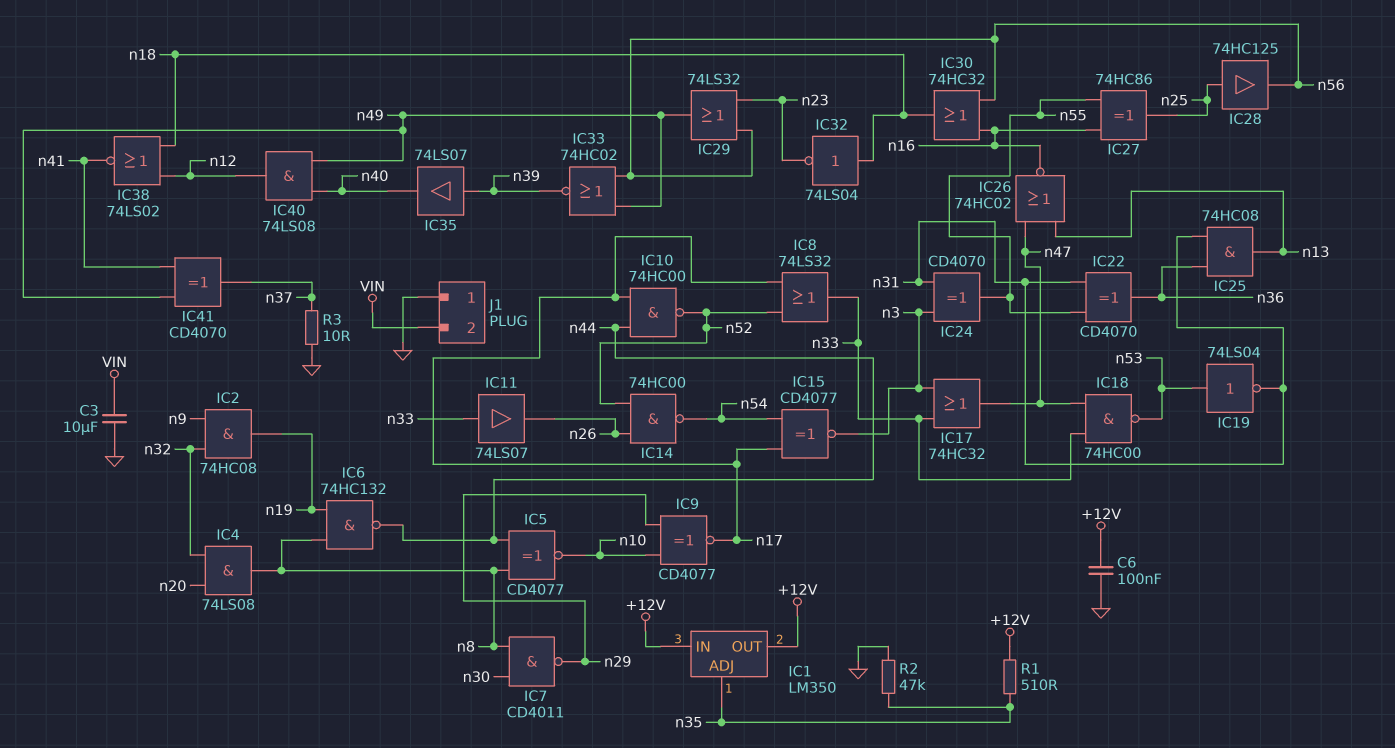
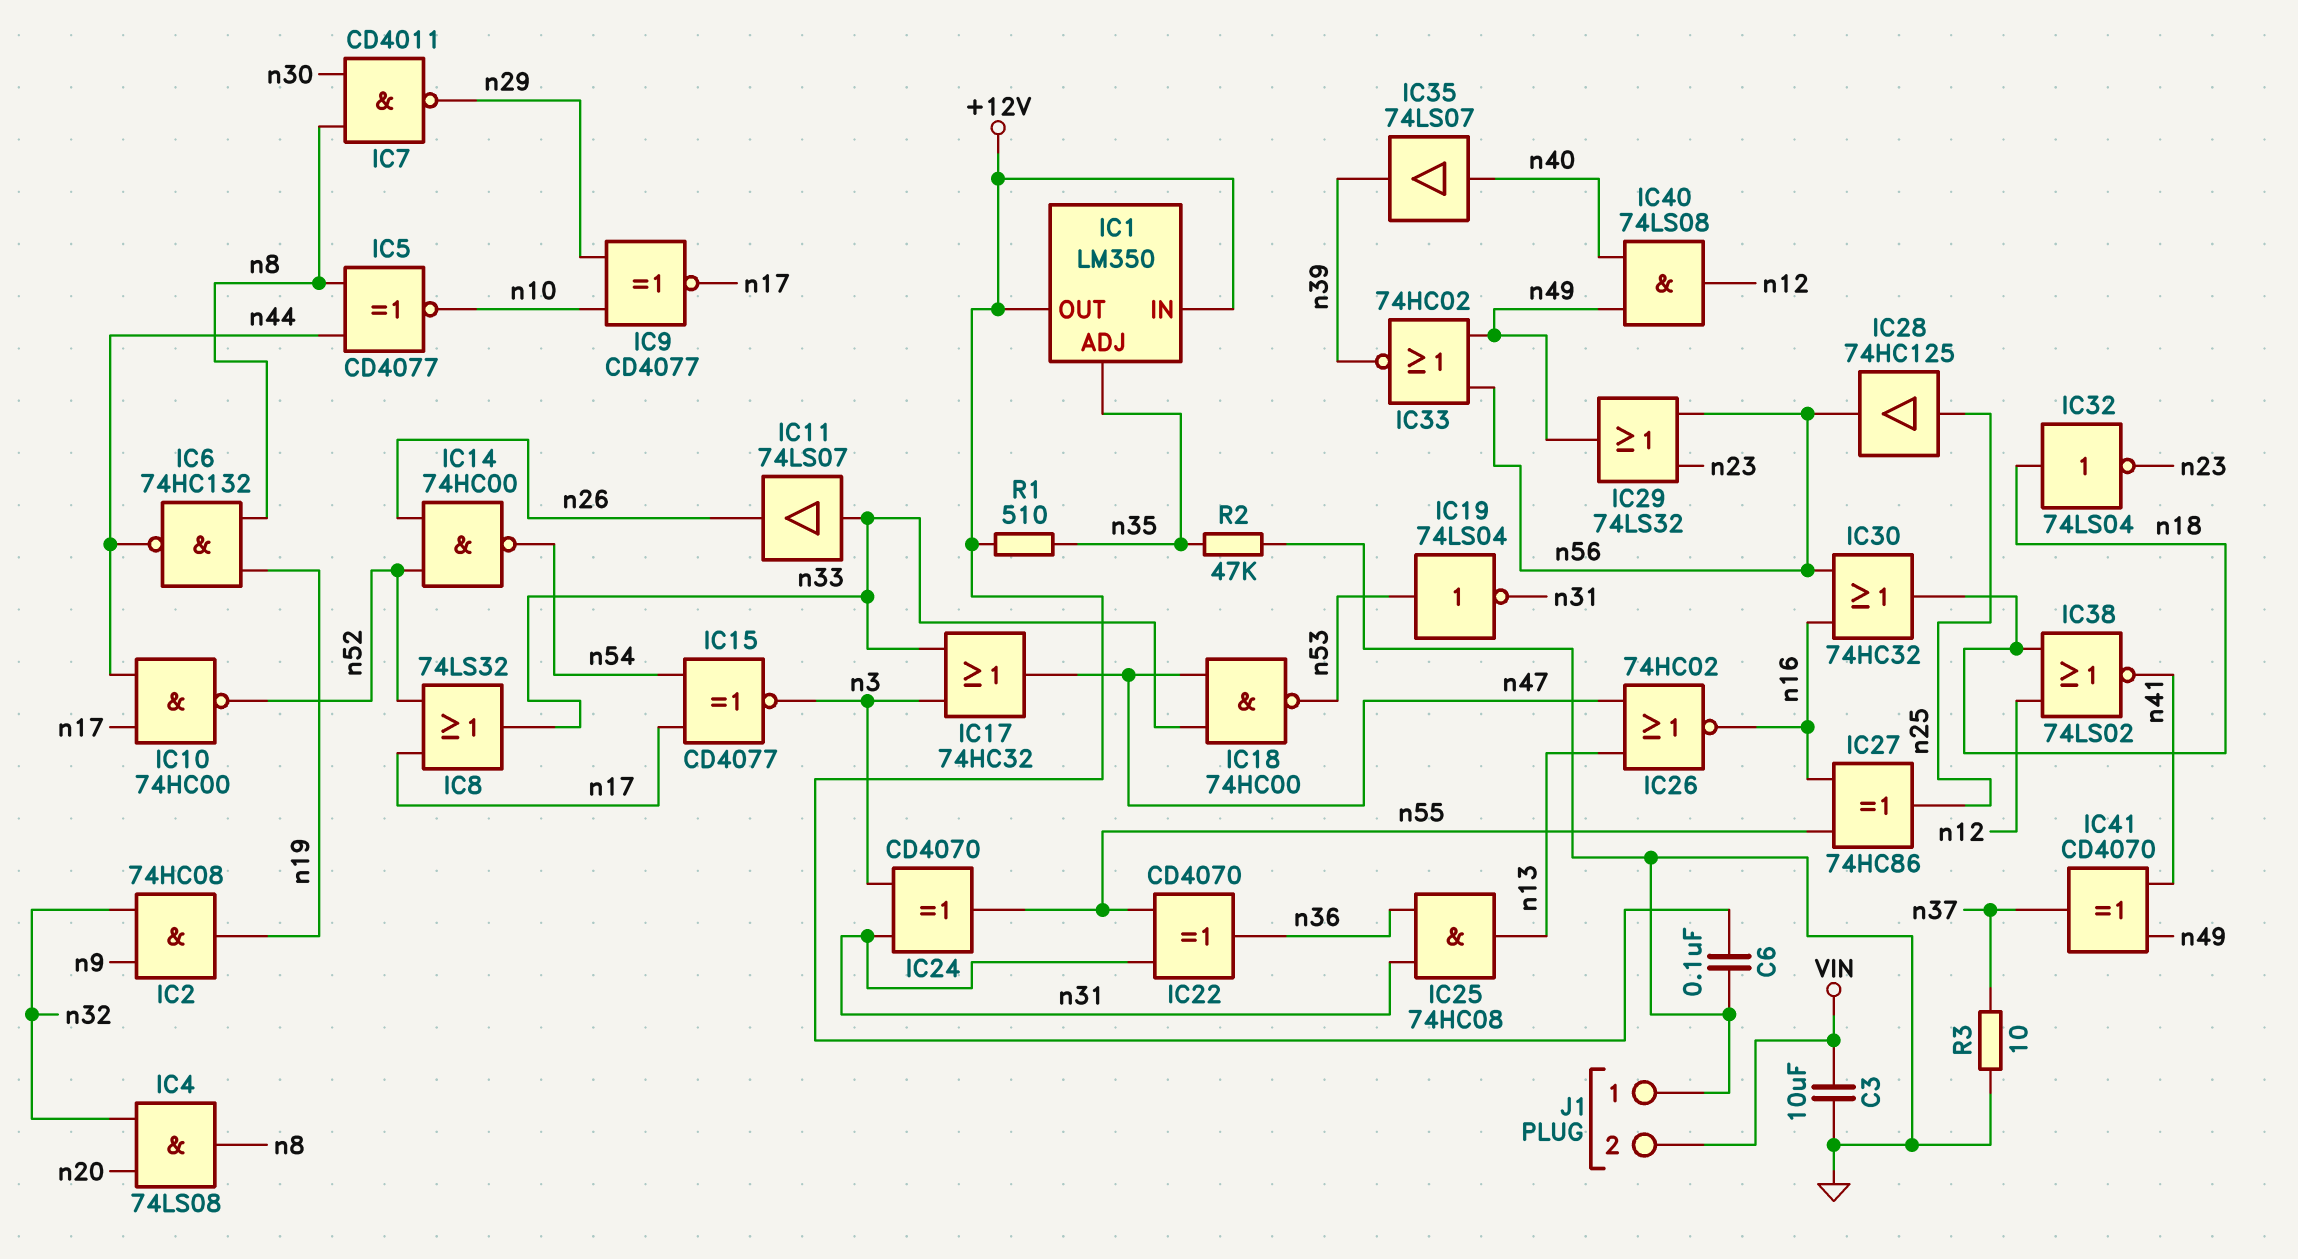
IC35: buffer 74LS07 (in n39, out n40) -> buffer 74LS07 (in n40, out n39)

